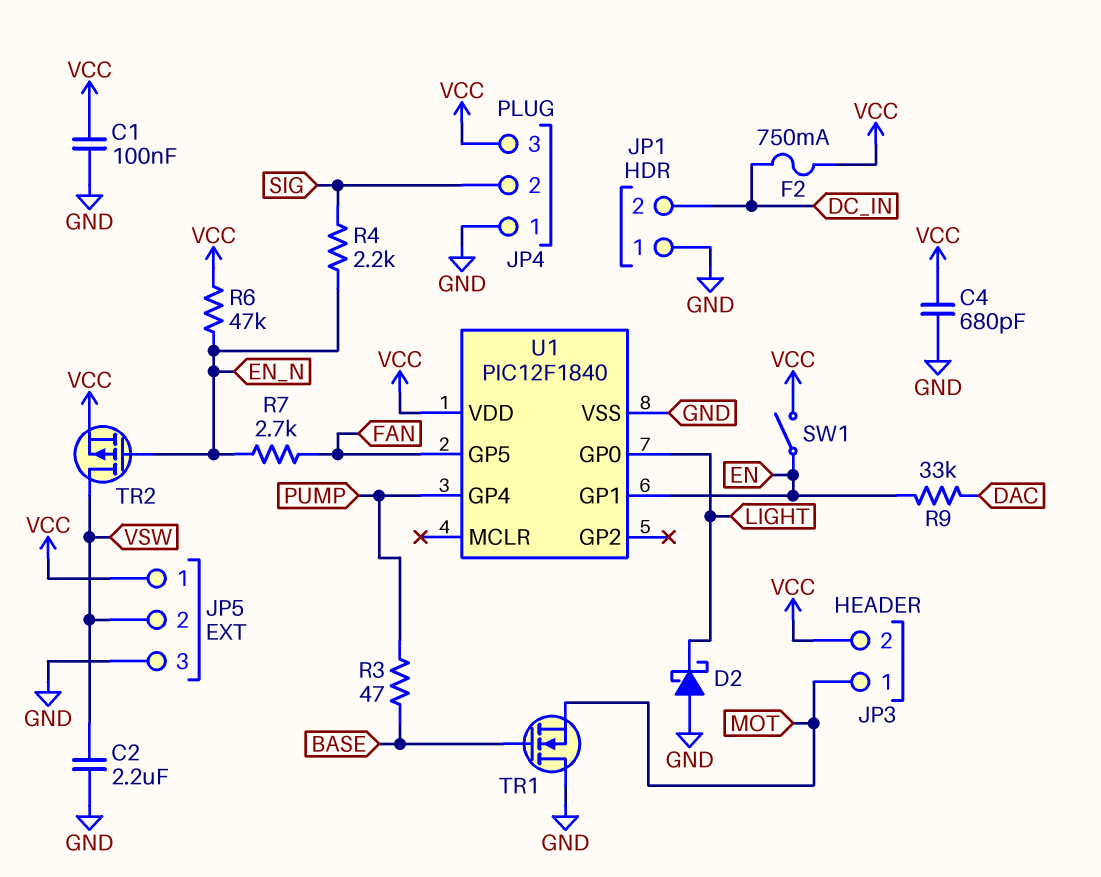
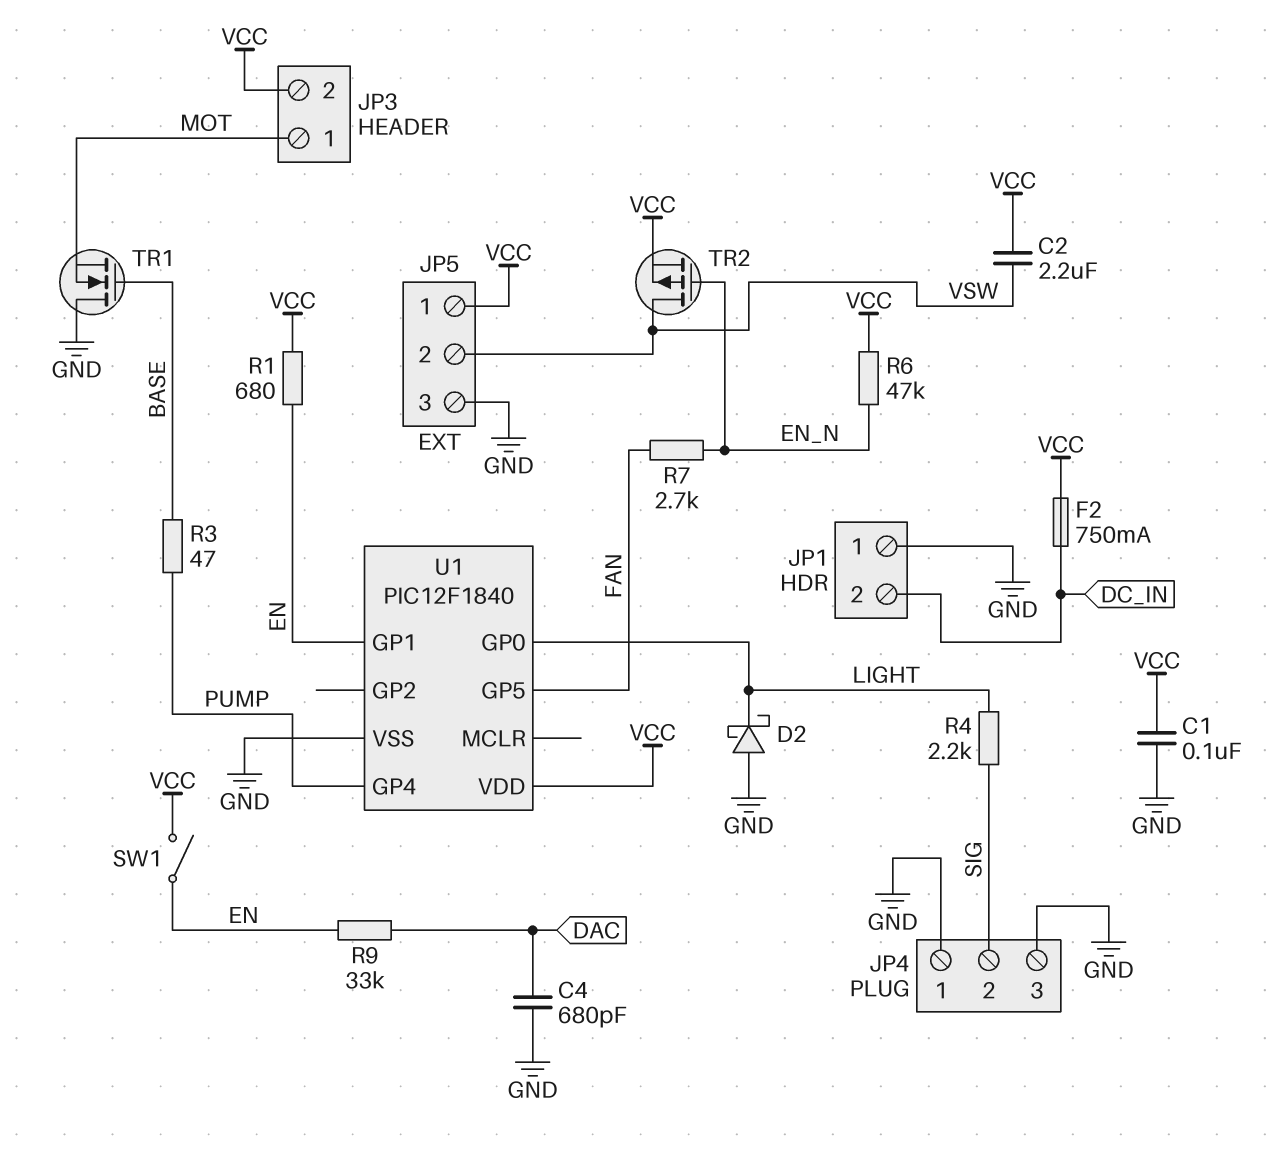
C2: 2.2uF (GND, VSW) -> 2.2uF (VCC, VSW)
C4: 680pF (GND, VCC) -> 680pF (DAC, GND)
JP4 pin 3: VCC -> GND
R1: none -> 680 (EN, VCC)
R4: 2.2k (EN_N, SIG) -> 2.2k (LIGHT, SIG)

